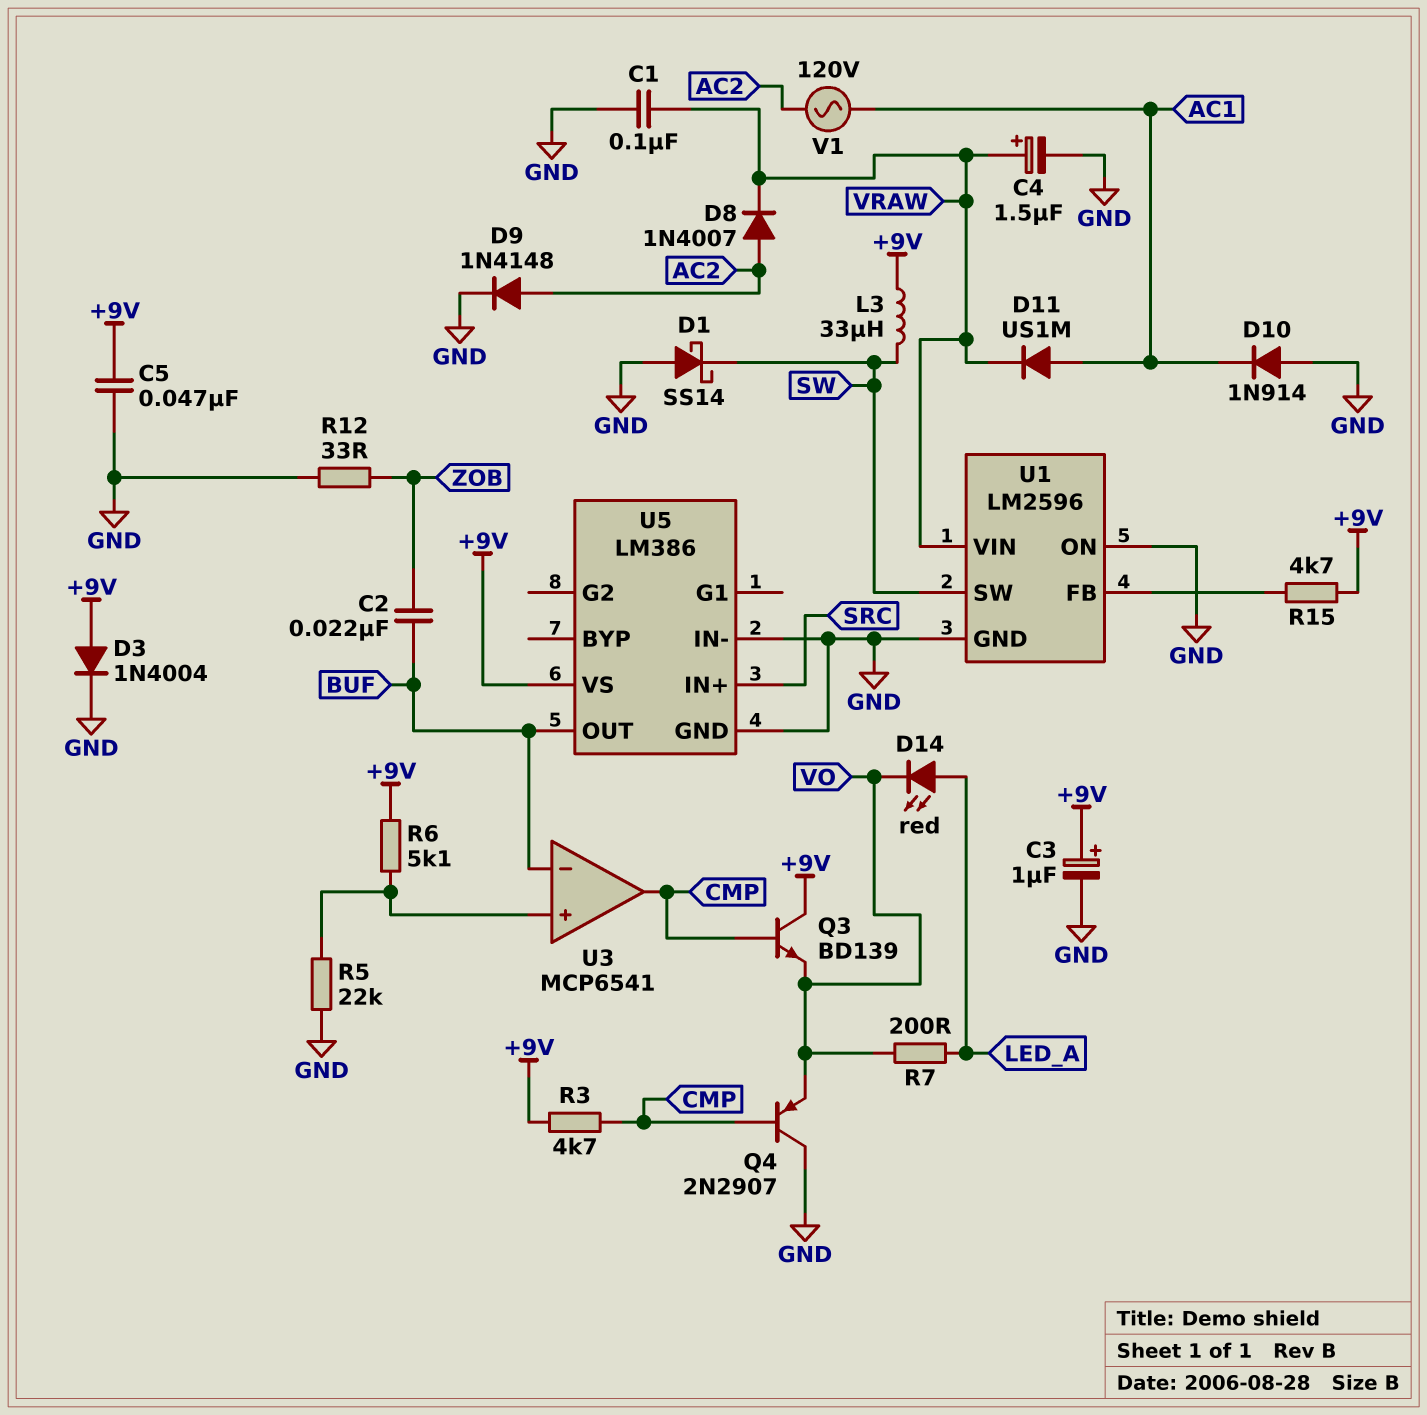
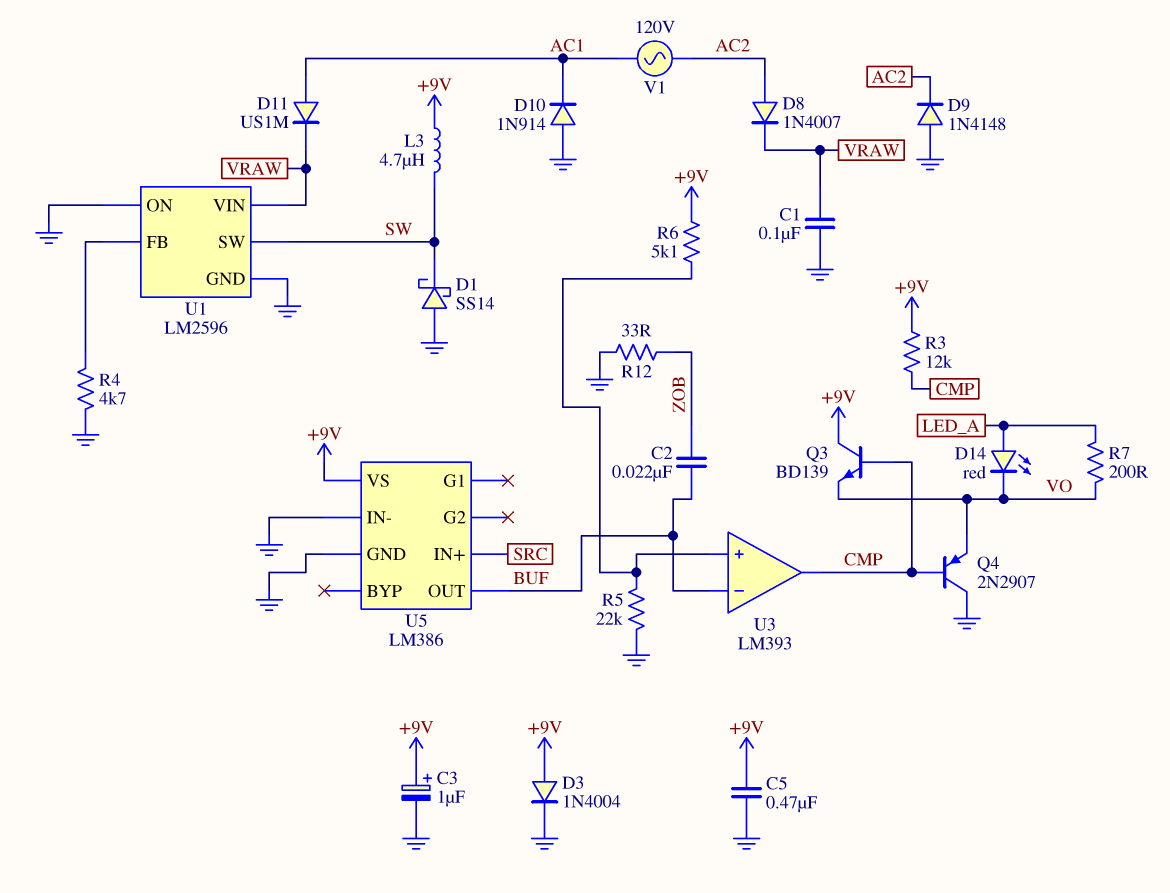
C4: 1.5uF (plus VRAW, minus GND) -> none
C5: 47nF (+9V, GND) -> 470nF (+9V, GND)
D9: diode 1N4148 (A AC2, K GND) -> diode 1N4148 (A GND, K AC2)
L3: 33uH (+9V, SW) -> 4.7uH (+9V, SW)
R3: 4.7k (+9V, CMP) -> 12k (+9V, CMP)
R4: none -> 4.7k (GND, U1/FB)
R15: 4.7k (+9V, U1/FB) -> none
U3: MCP6541 -> LM393

